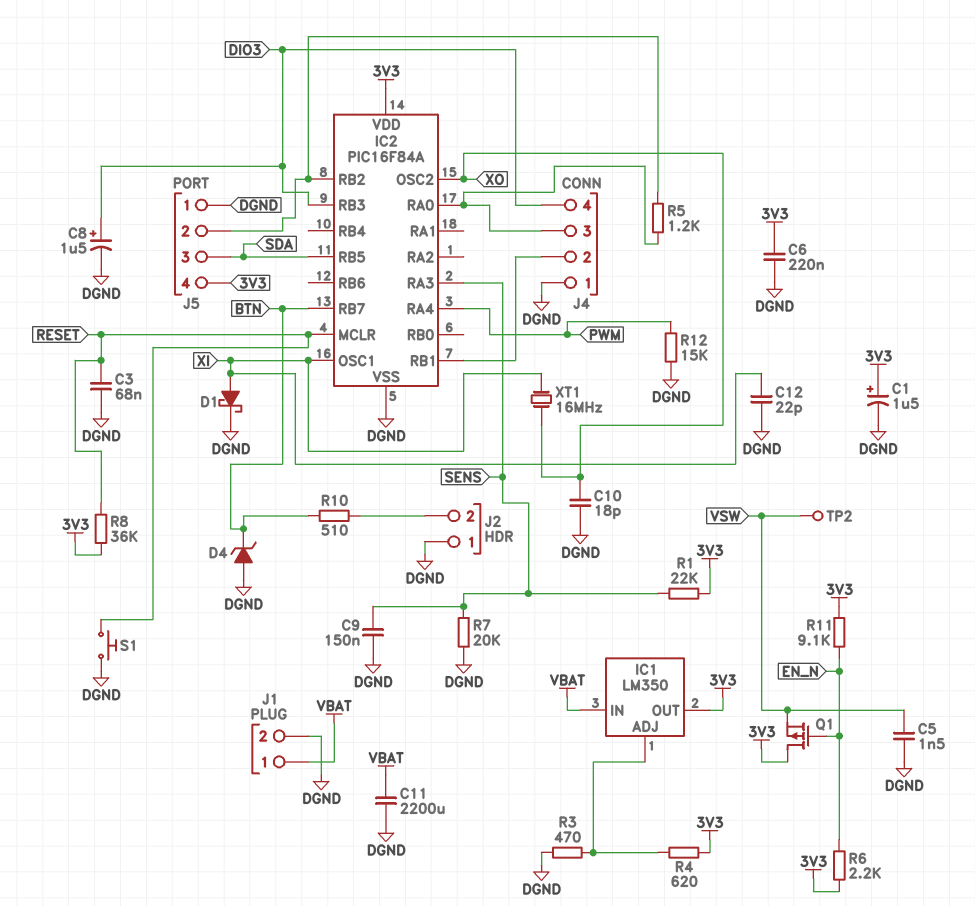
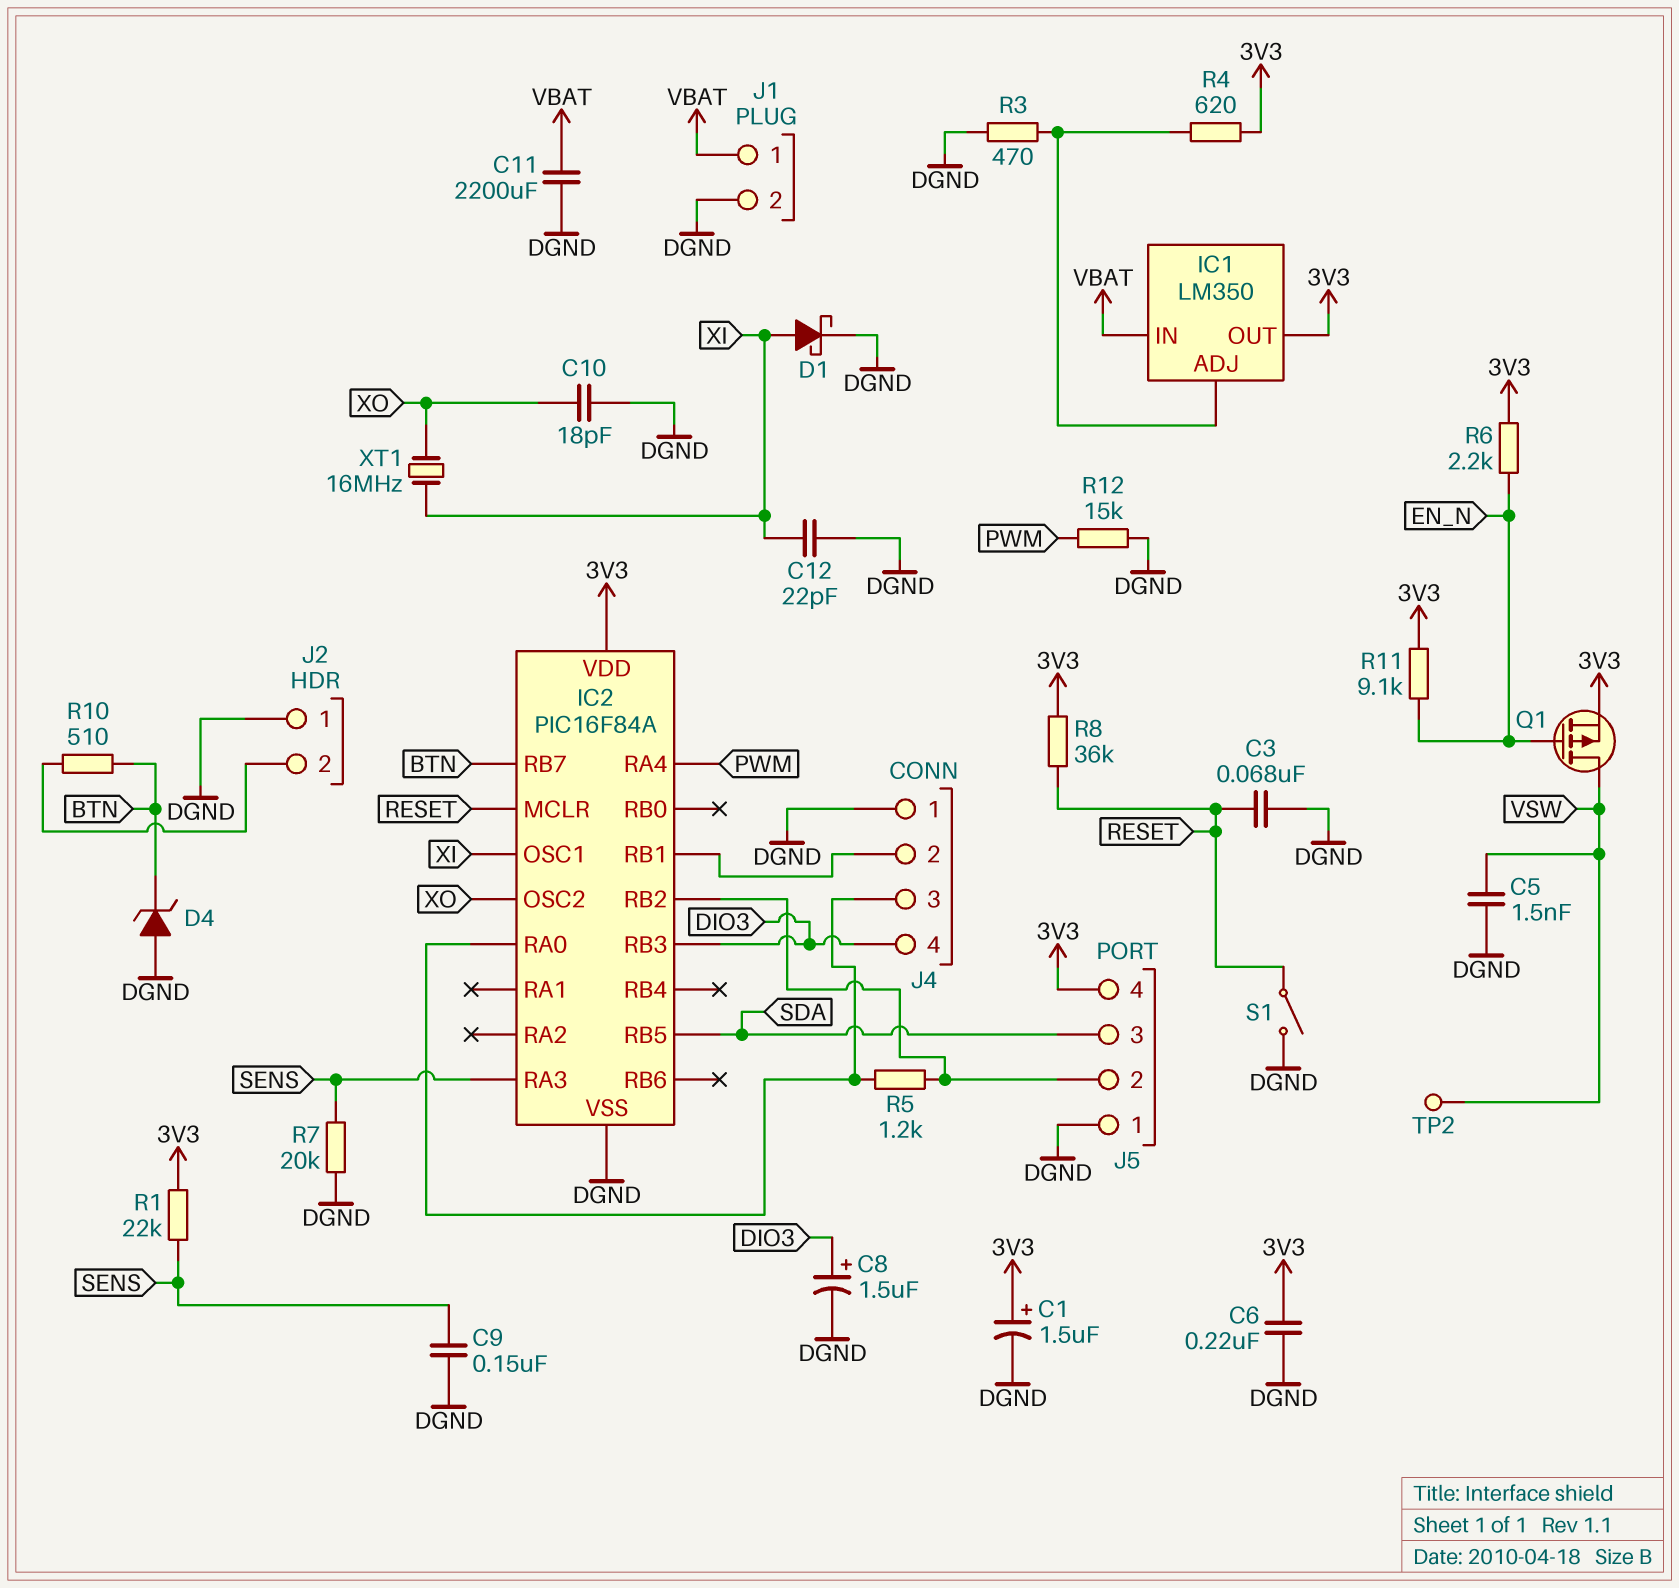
Q1: PMOS (G EN_N, D 3V3, S VSW) -> PMOS (G EN_N, D VSW, S 3V3)
S1: button (DGND, RESET) -> switch (DGND, RESET)

